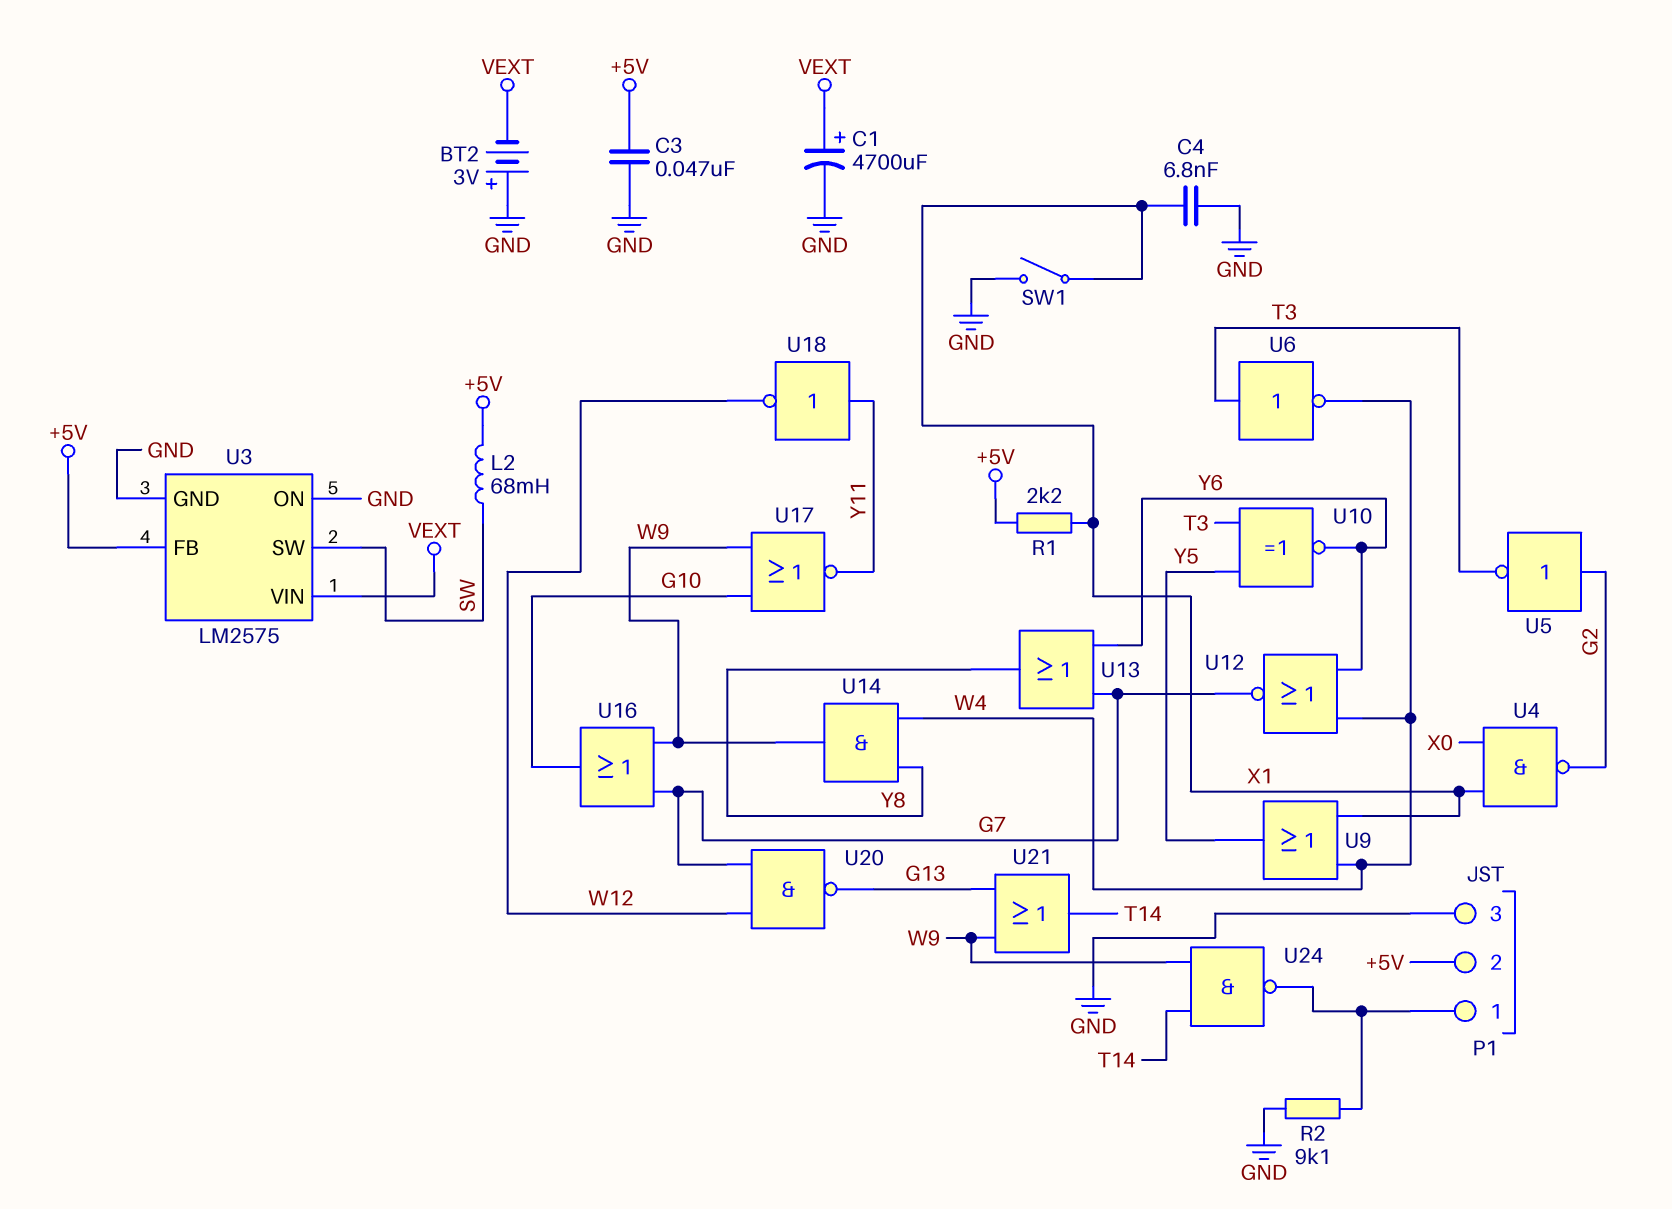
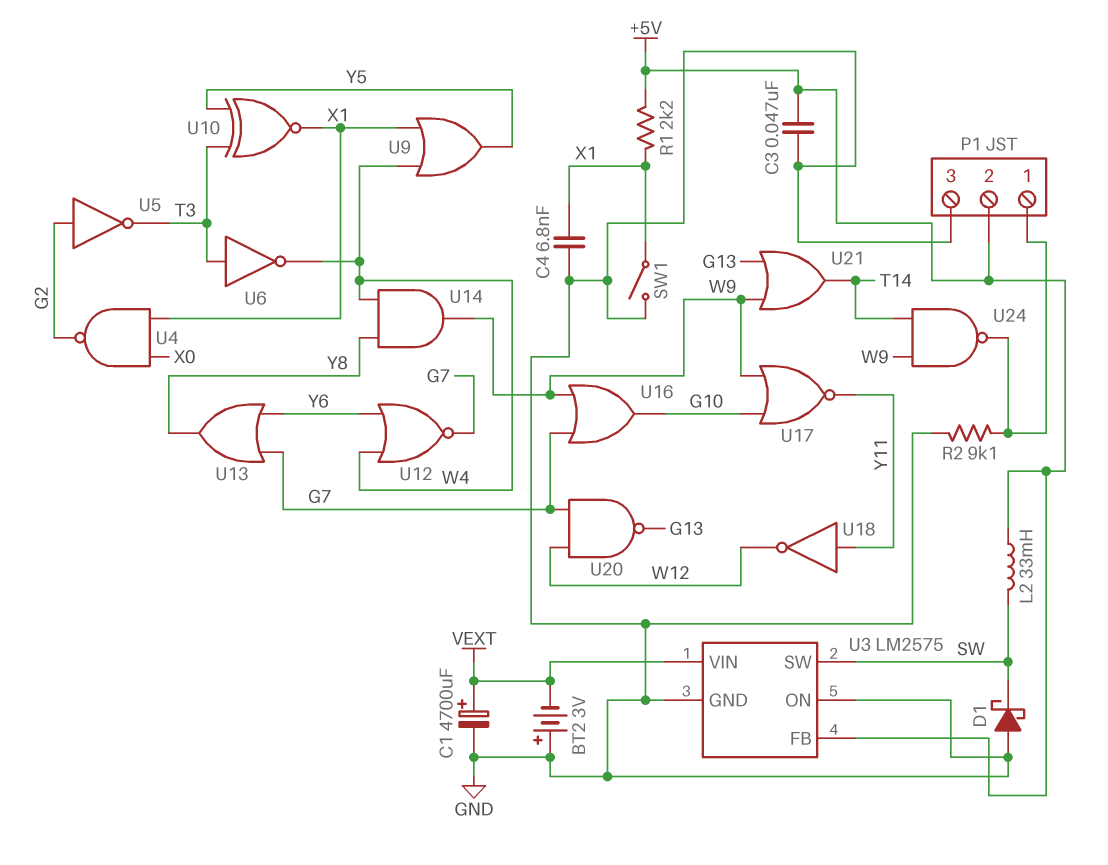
D1: none -> schottky (A GND, K SW)
L2: 68mH (+5V, SW) -> 33mH (+5V, SW)
U10: XNOR (in T3, in Y5, out Y6) -> XNOR (in T3, in Y5, out X1)

